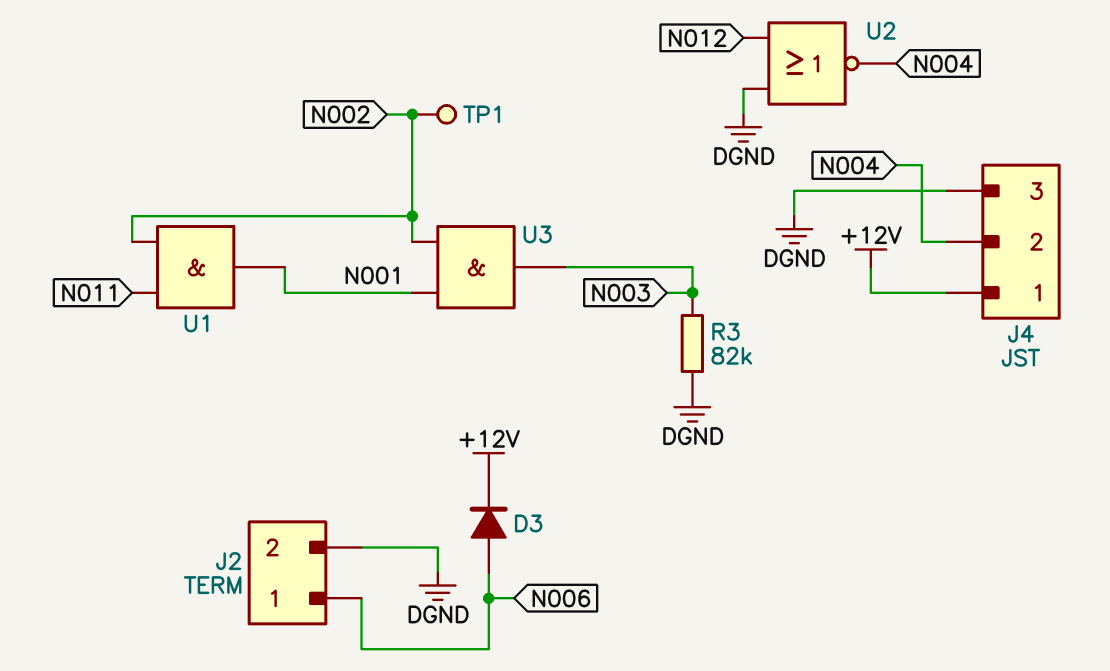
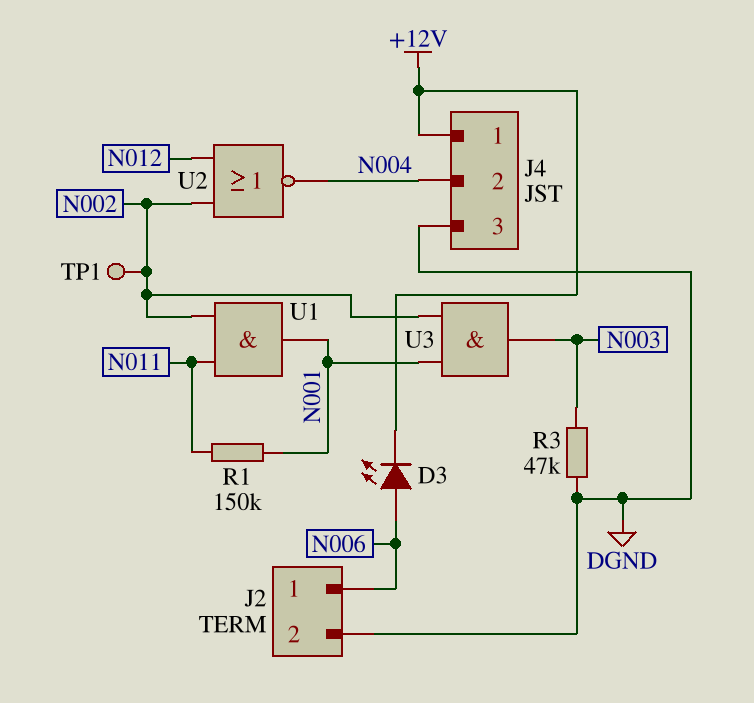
D3: diode (A N006, K +12V) -> LED (A N006, K +12V)
R1: none -> 150k (N001, N011)
R3: 82k (DGND, N003) -> 47k (DGND, N003)
U2: NOR (in DGND, in N012, out N004) -> NOR (in N002, in N012, out N004)

